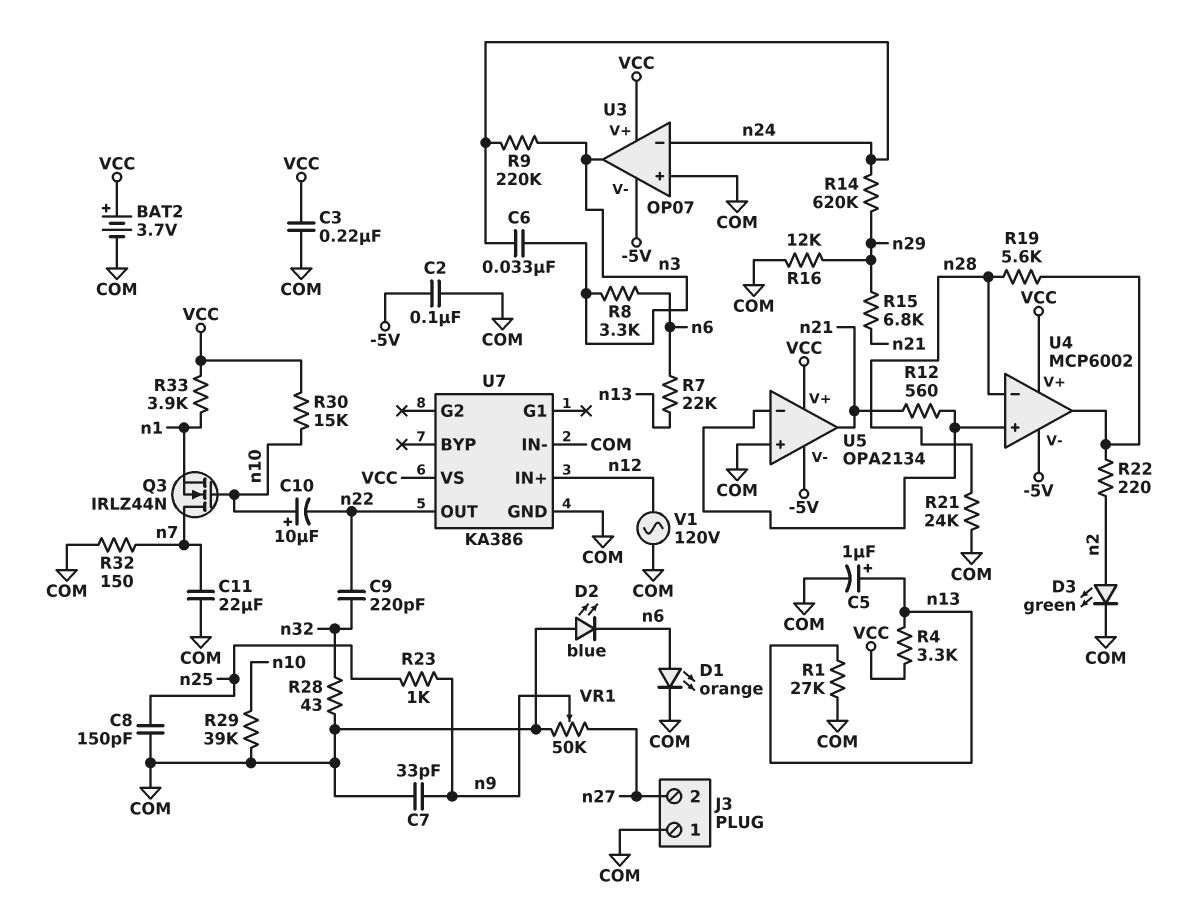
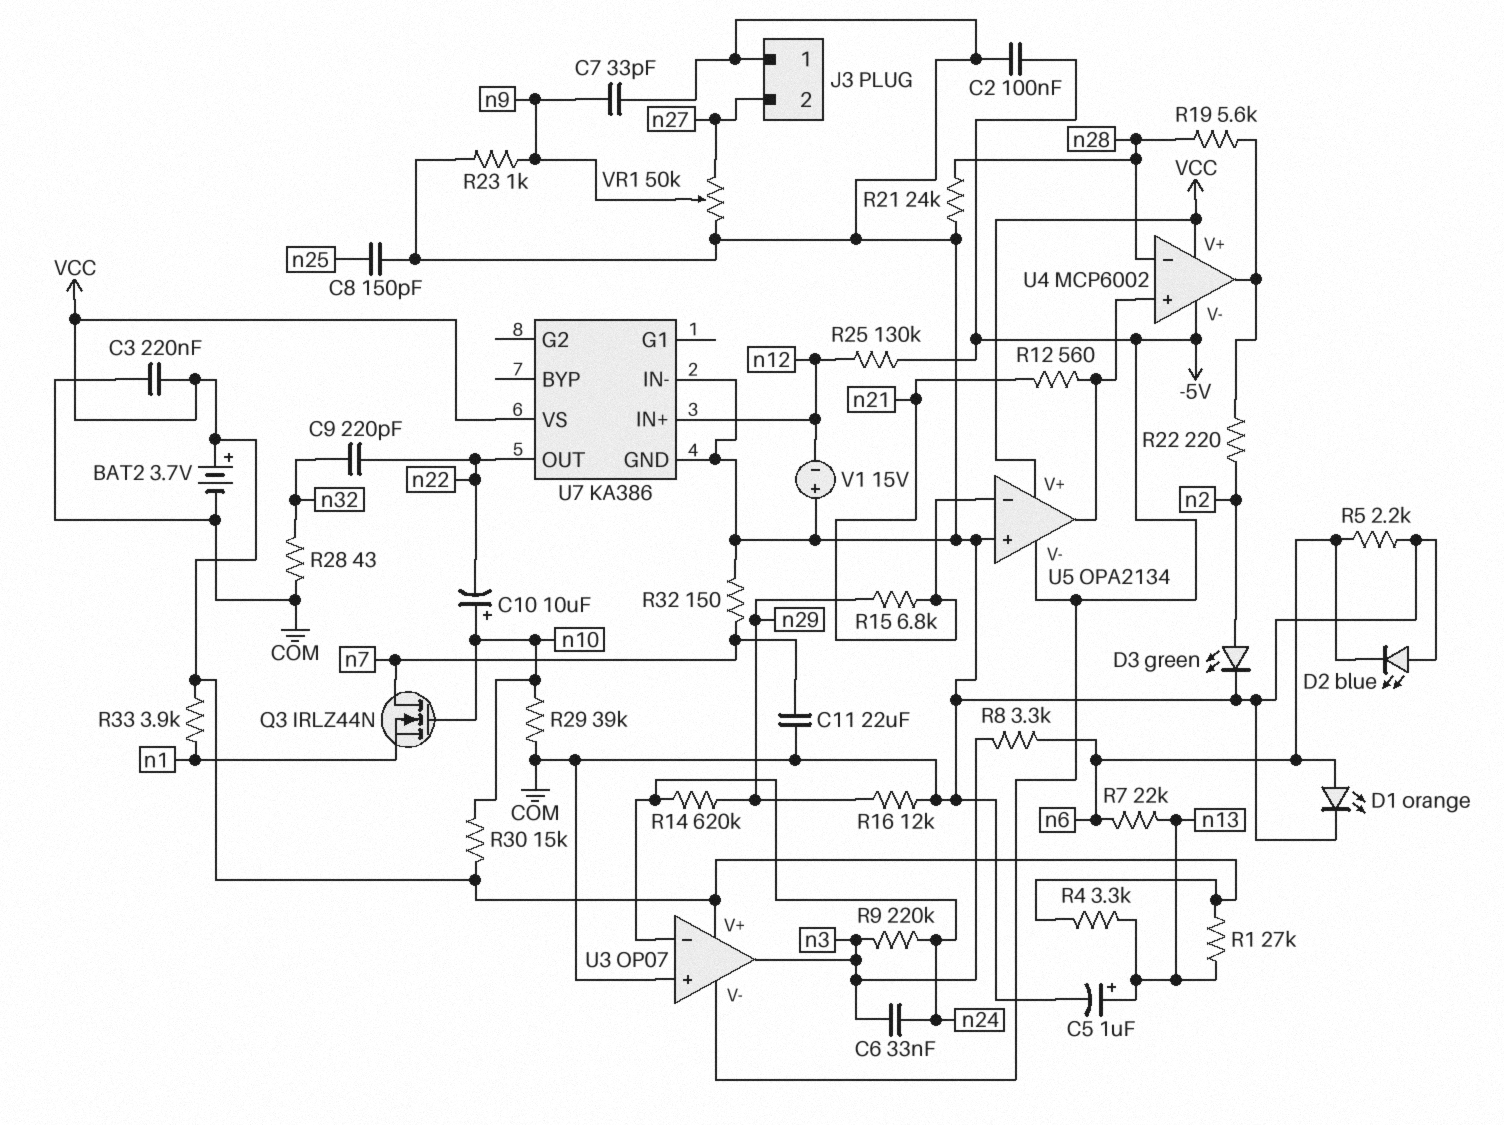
R1: 27k (COM, n13) -> 27k (VCC, n13)
R5: none -> 2.2k (COM, n6)
R23: 1k (n9, n25) -> 1k (COM, n9)
R25: none -> 130k (-5V, n12)
U5 pin in-: U4/in+ -> n21
U5 pin out: n21 -> U4/in+
V1: AC 120V (COM, n12) -> 15V (plus COM, minus n12)

